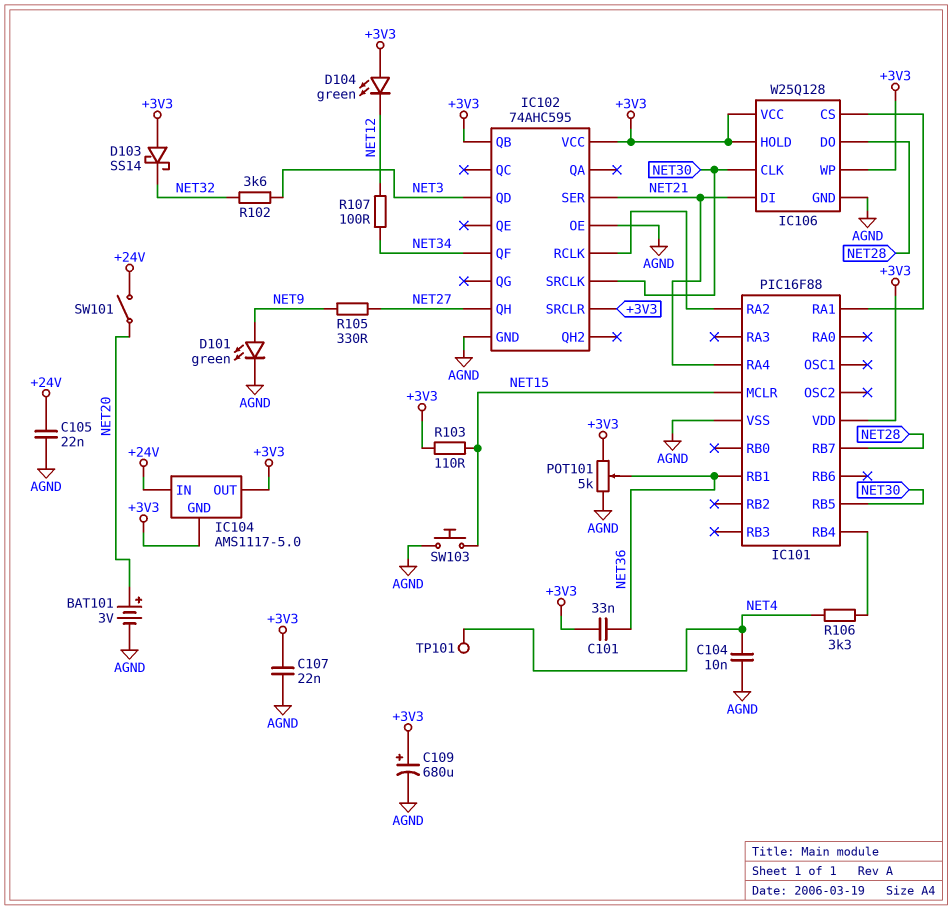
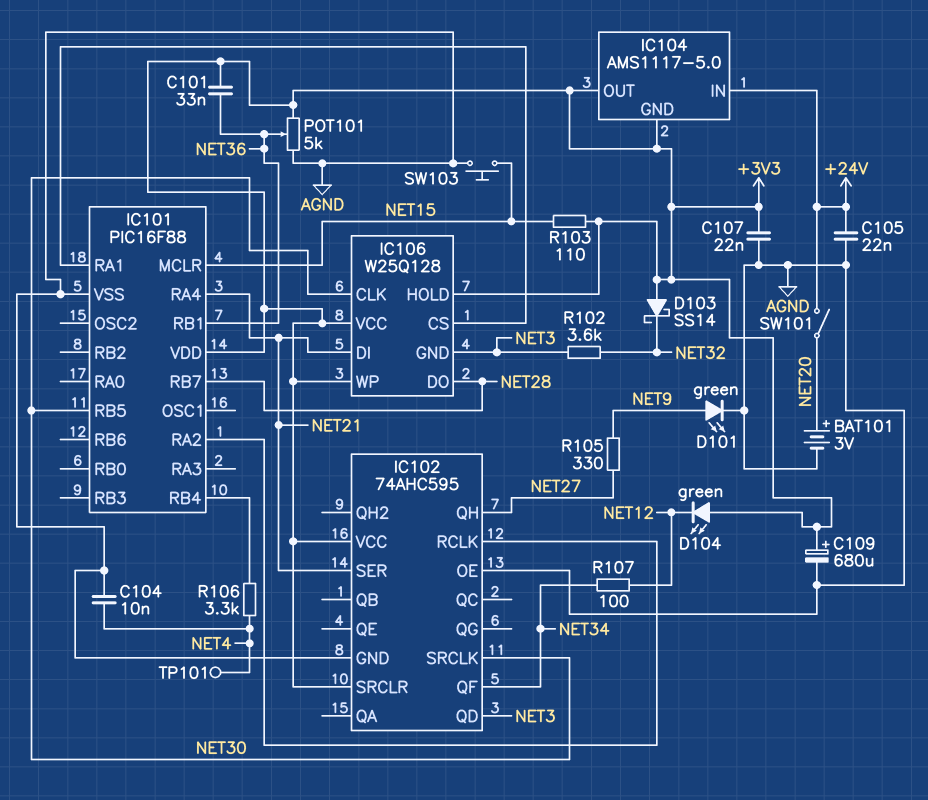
IC102 pin QB: +3V3 -> none
IC106 pin GND: AGND -> NET3

